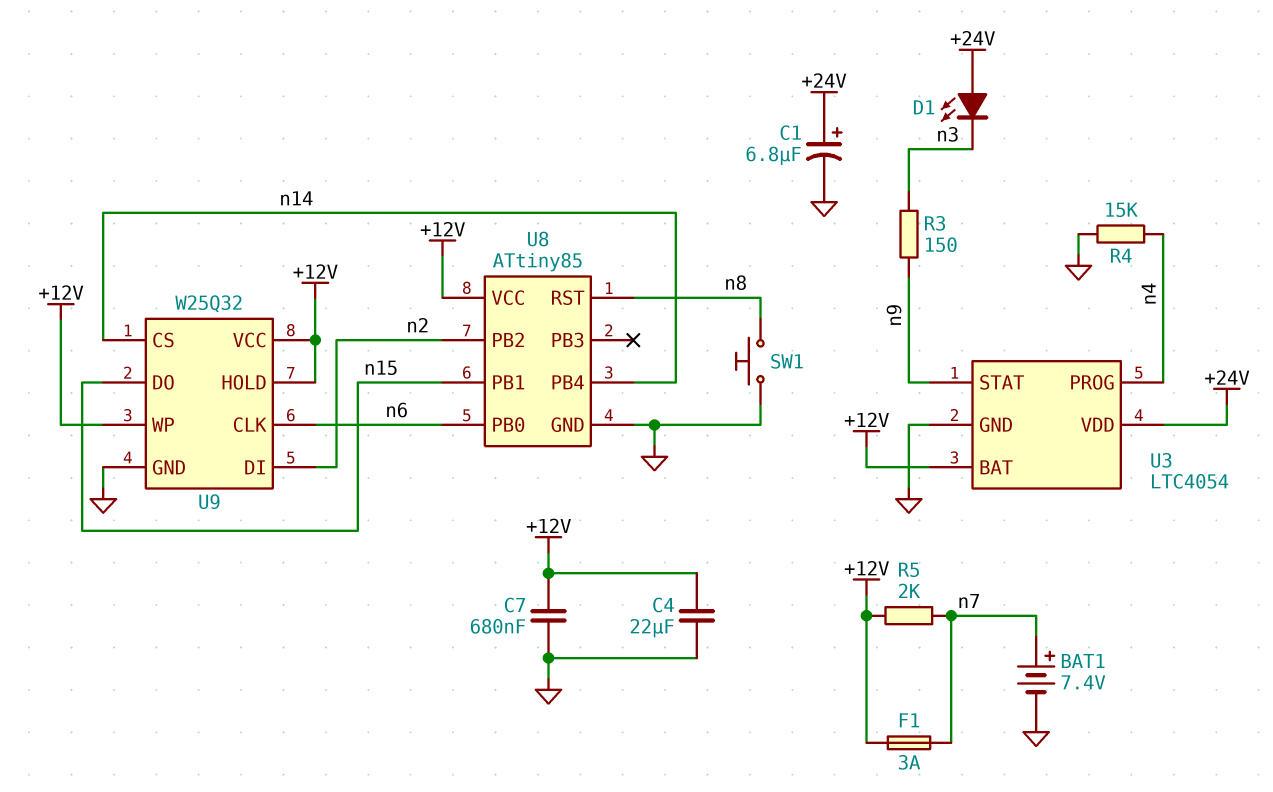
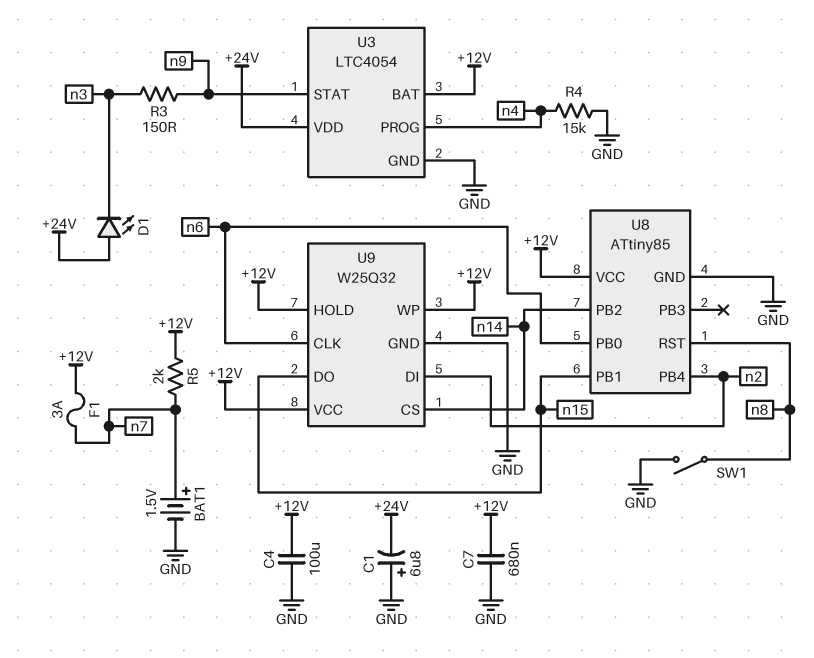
BAT1: 7.4V (plus n7, minus GND) -> 1.5V (plus n7, minus GND)
C1: 6.8uF (plus +24V, minus GND) -> 6.8uF (plus GND, minus +24V)
C4: 22uF (+12V, GND) -> 100uF (+12V, GND)
SW1: button (GND, n8) -> switch (GND, n8)
U8 pin PB2: n2 -> n14
U8 pin PB4: n14 -> n2

